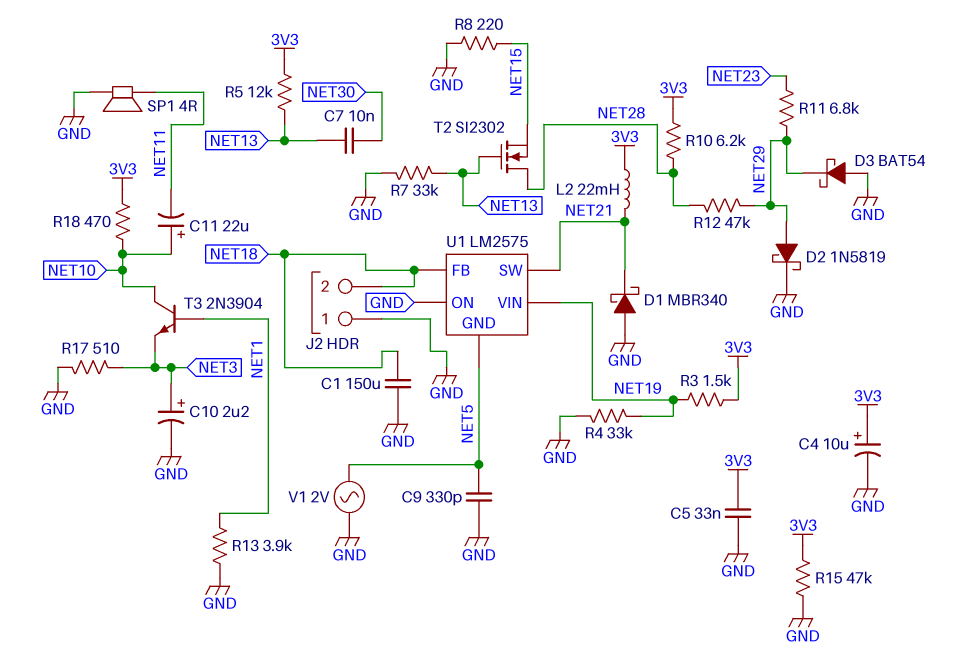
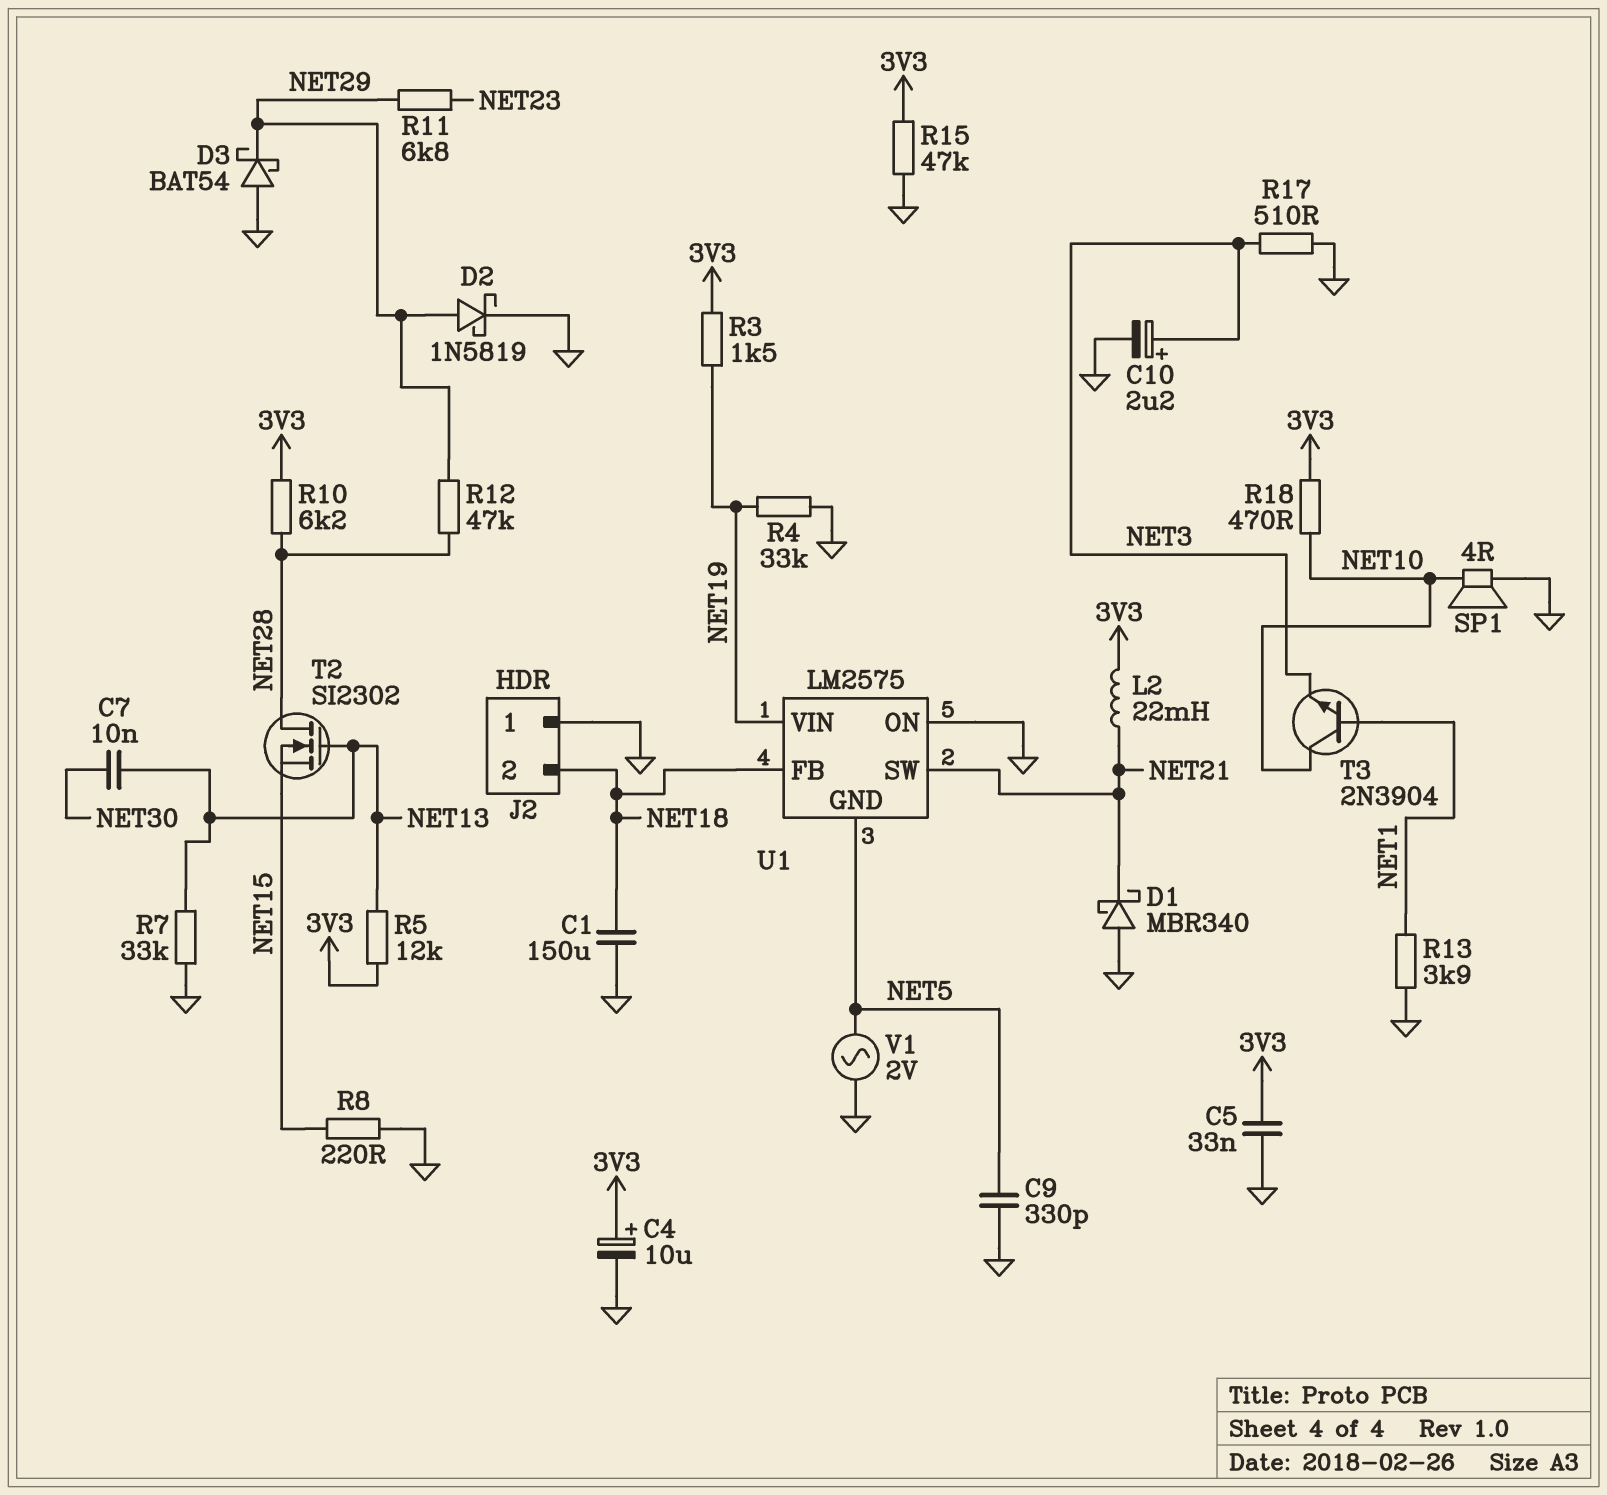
C11: 22uF (plus NET10, minus NET11) -> none
SP1: speaker 4R (GND, NET11) -> speaker 4R (GND, NET10)

